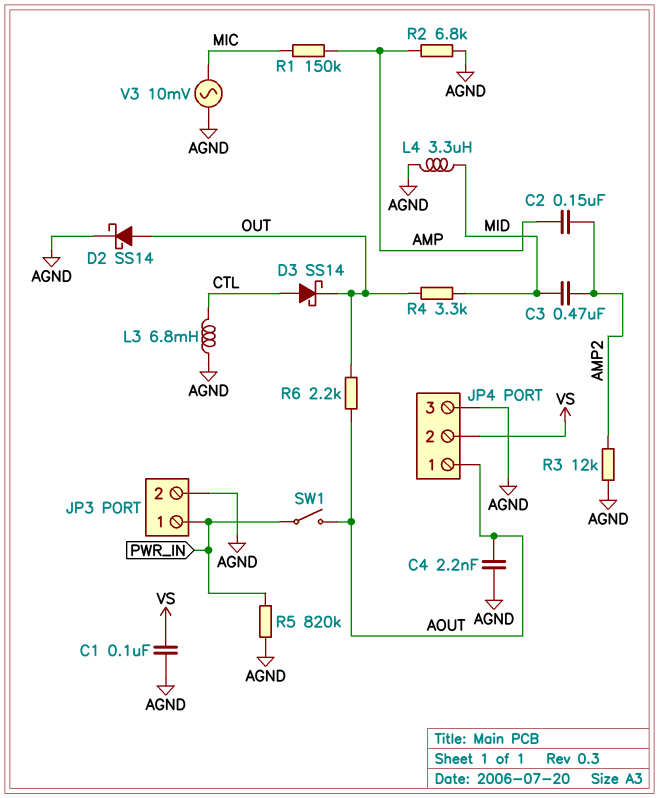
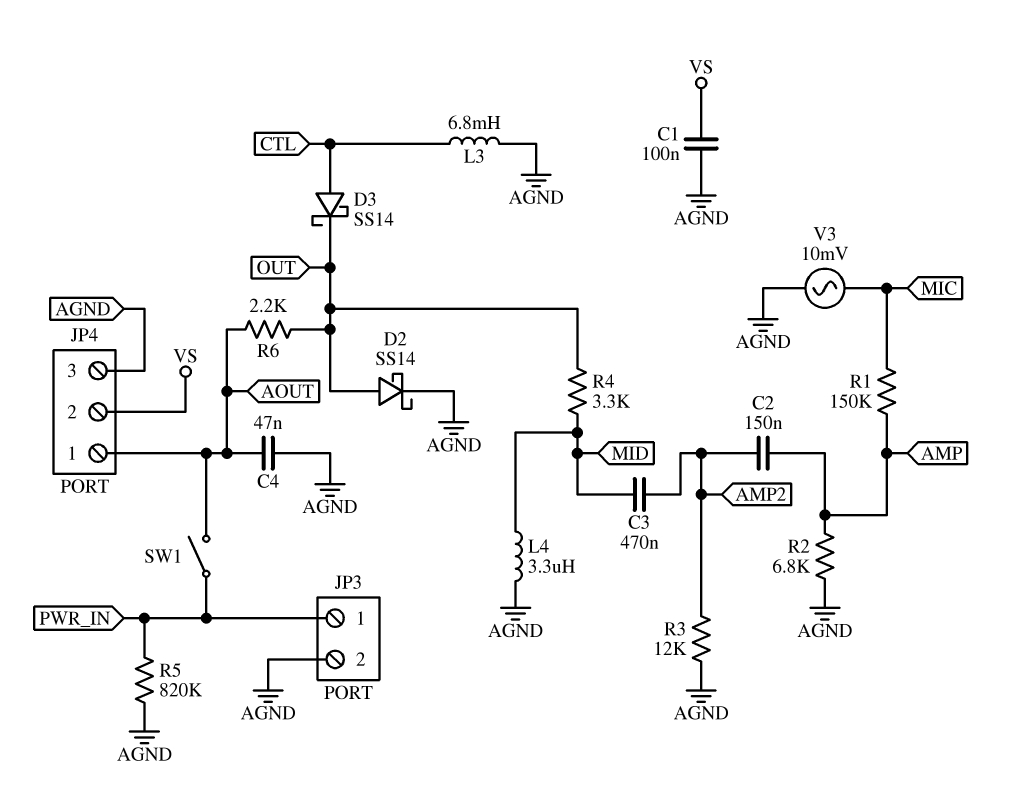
C4: 2.2nF (AGND, AOUT) -> 47nF (AGND, AOUT)

